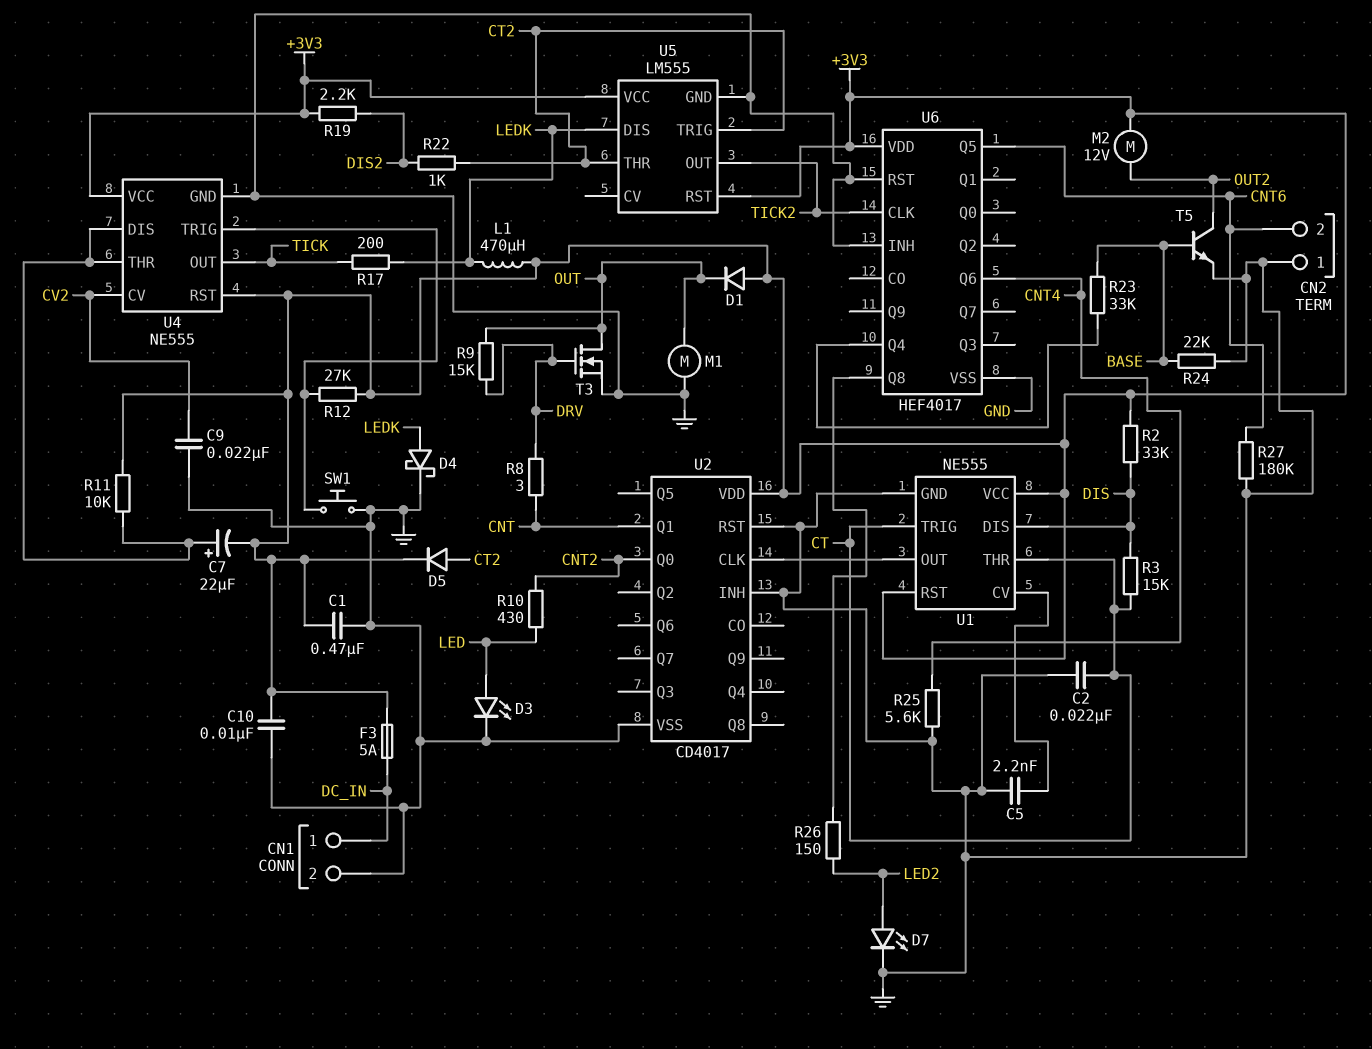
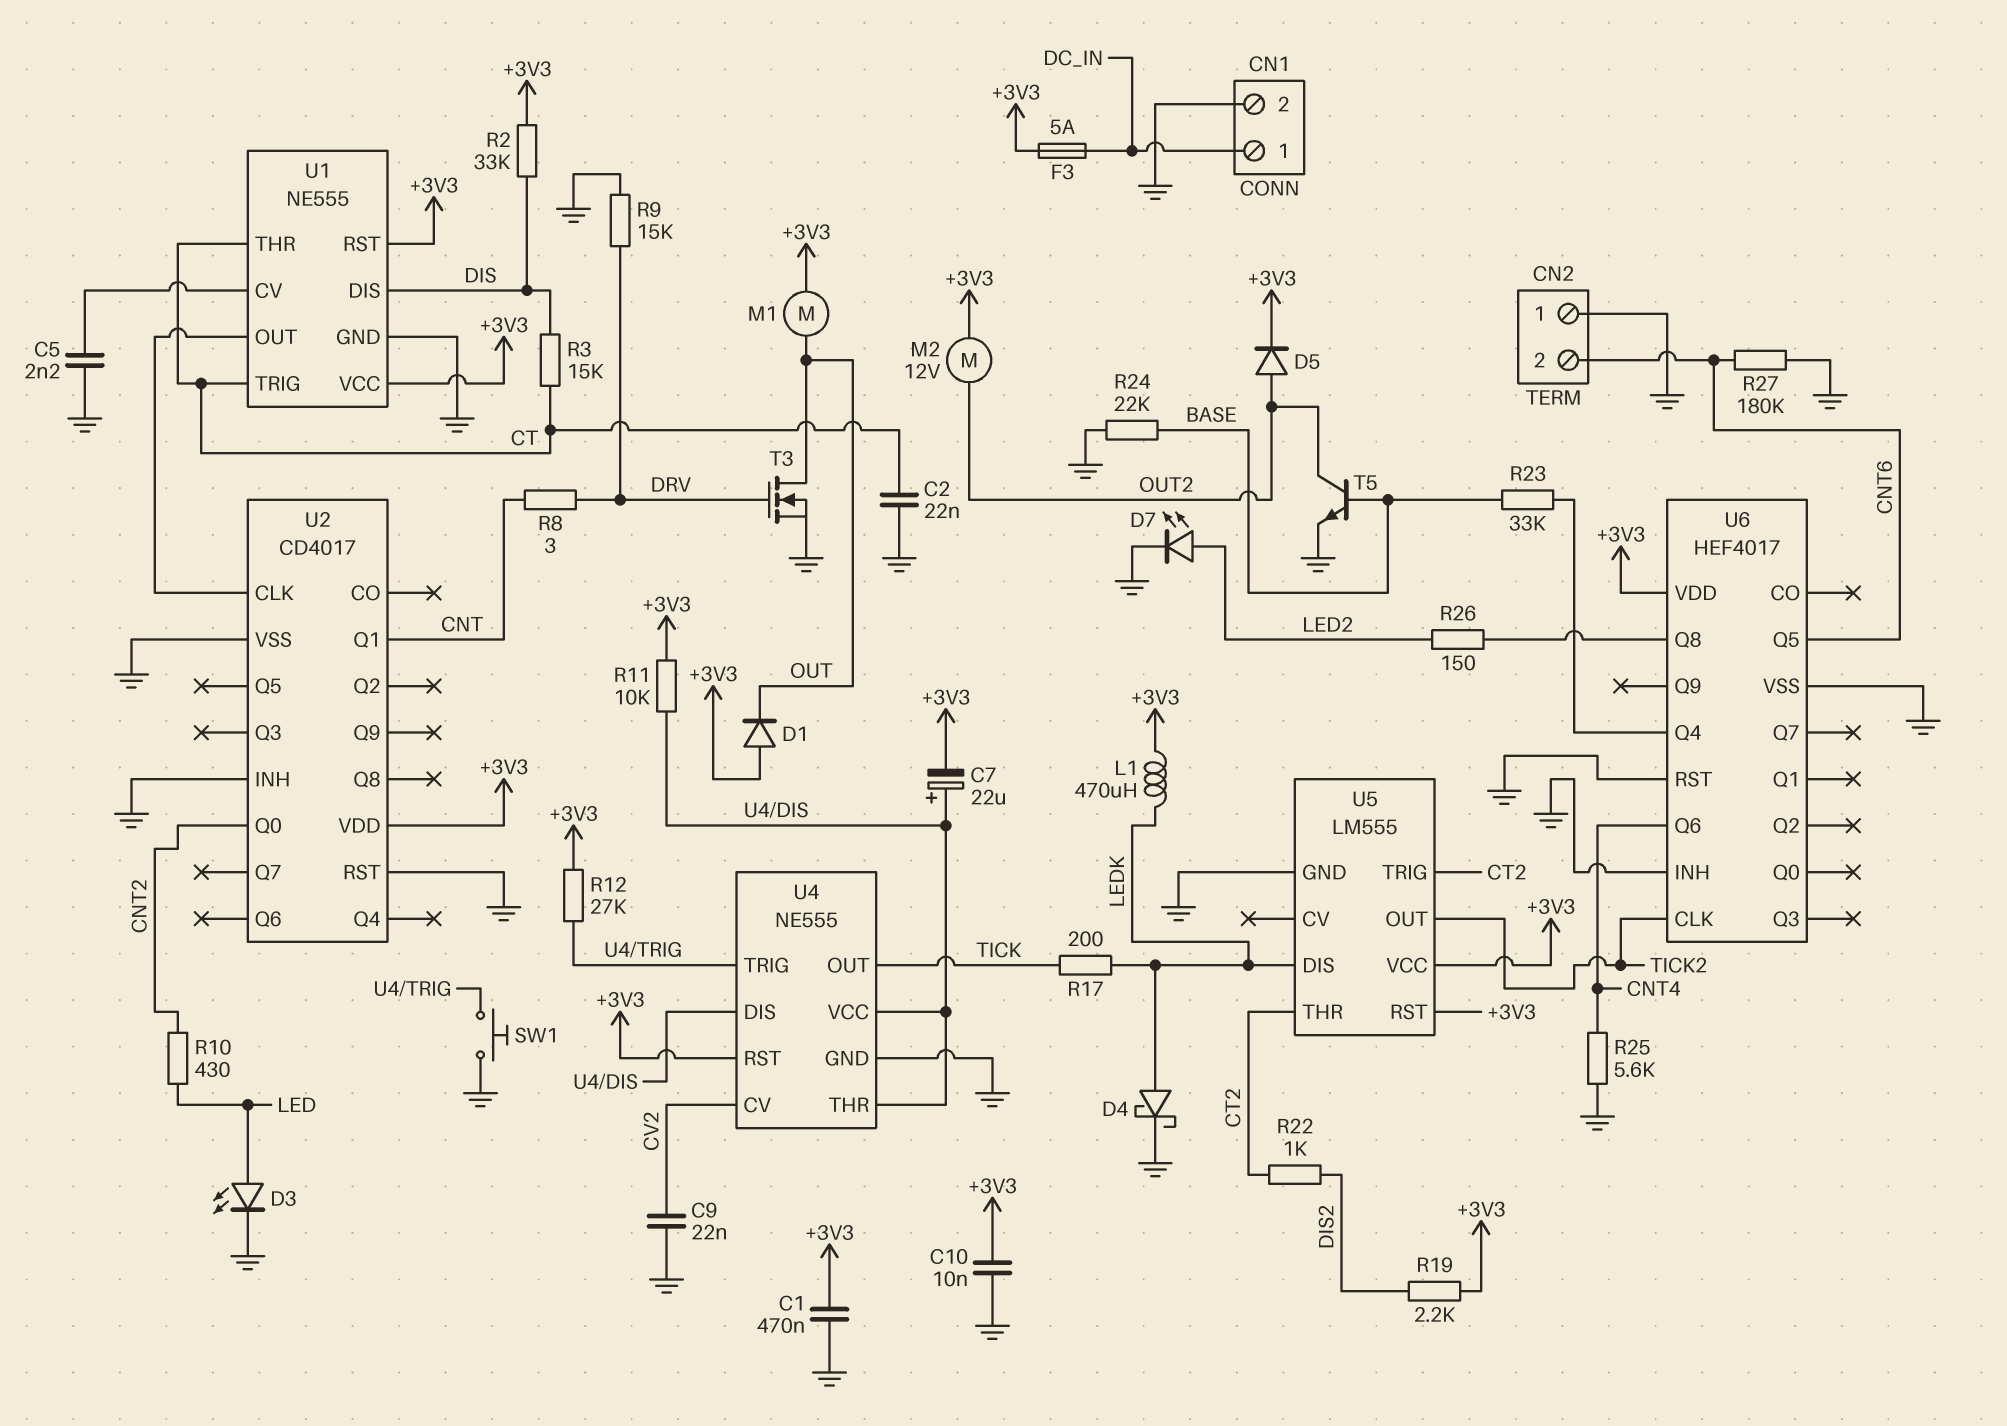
D5: diode (A CT2, K +3V3) -> diode (A OUT2, K +3V3)
M1: motor (GND, OUT) -> motor (+3V3, OUT)
R9: 15k (DRV, OUT) -> 15k (DRV, GND)
U4 pin VCC: +3V3 -> U4/DIS

